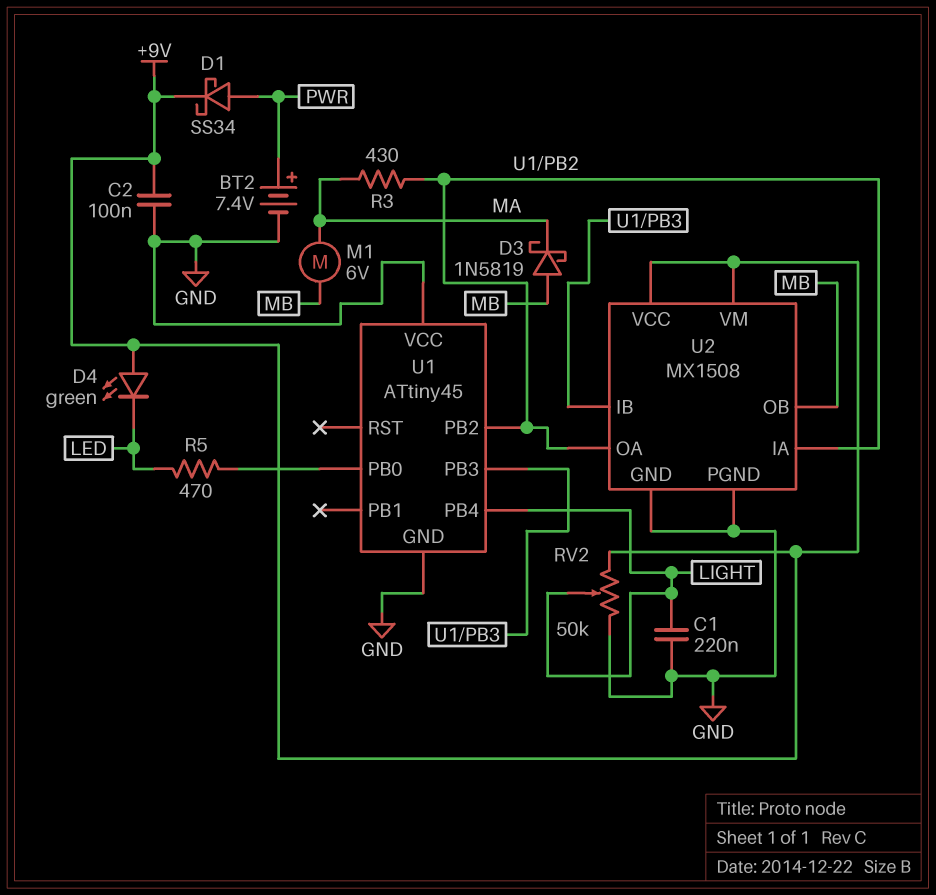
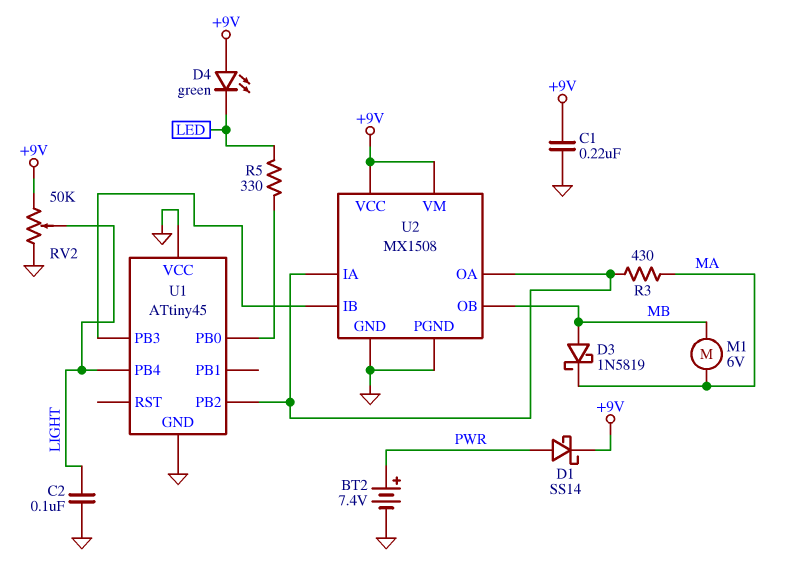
C1: 220nF (GND, LIGHT) -> 220nF (+9V, GND)
C2: 100nF (+9V, GND) -> 100nF (GND, LIGHT)
D1: schottky SS34 (A PWR, K +9V) -> schottky SS14 (A PWR, K +9V)
R5: 470 (LED, U1/PB0) -> 330 (LED, U1/PB0)

